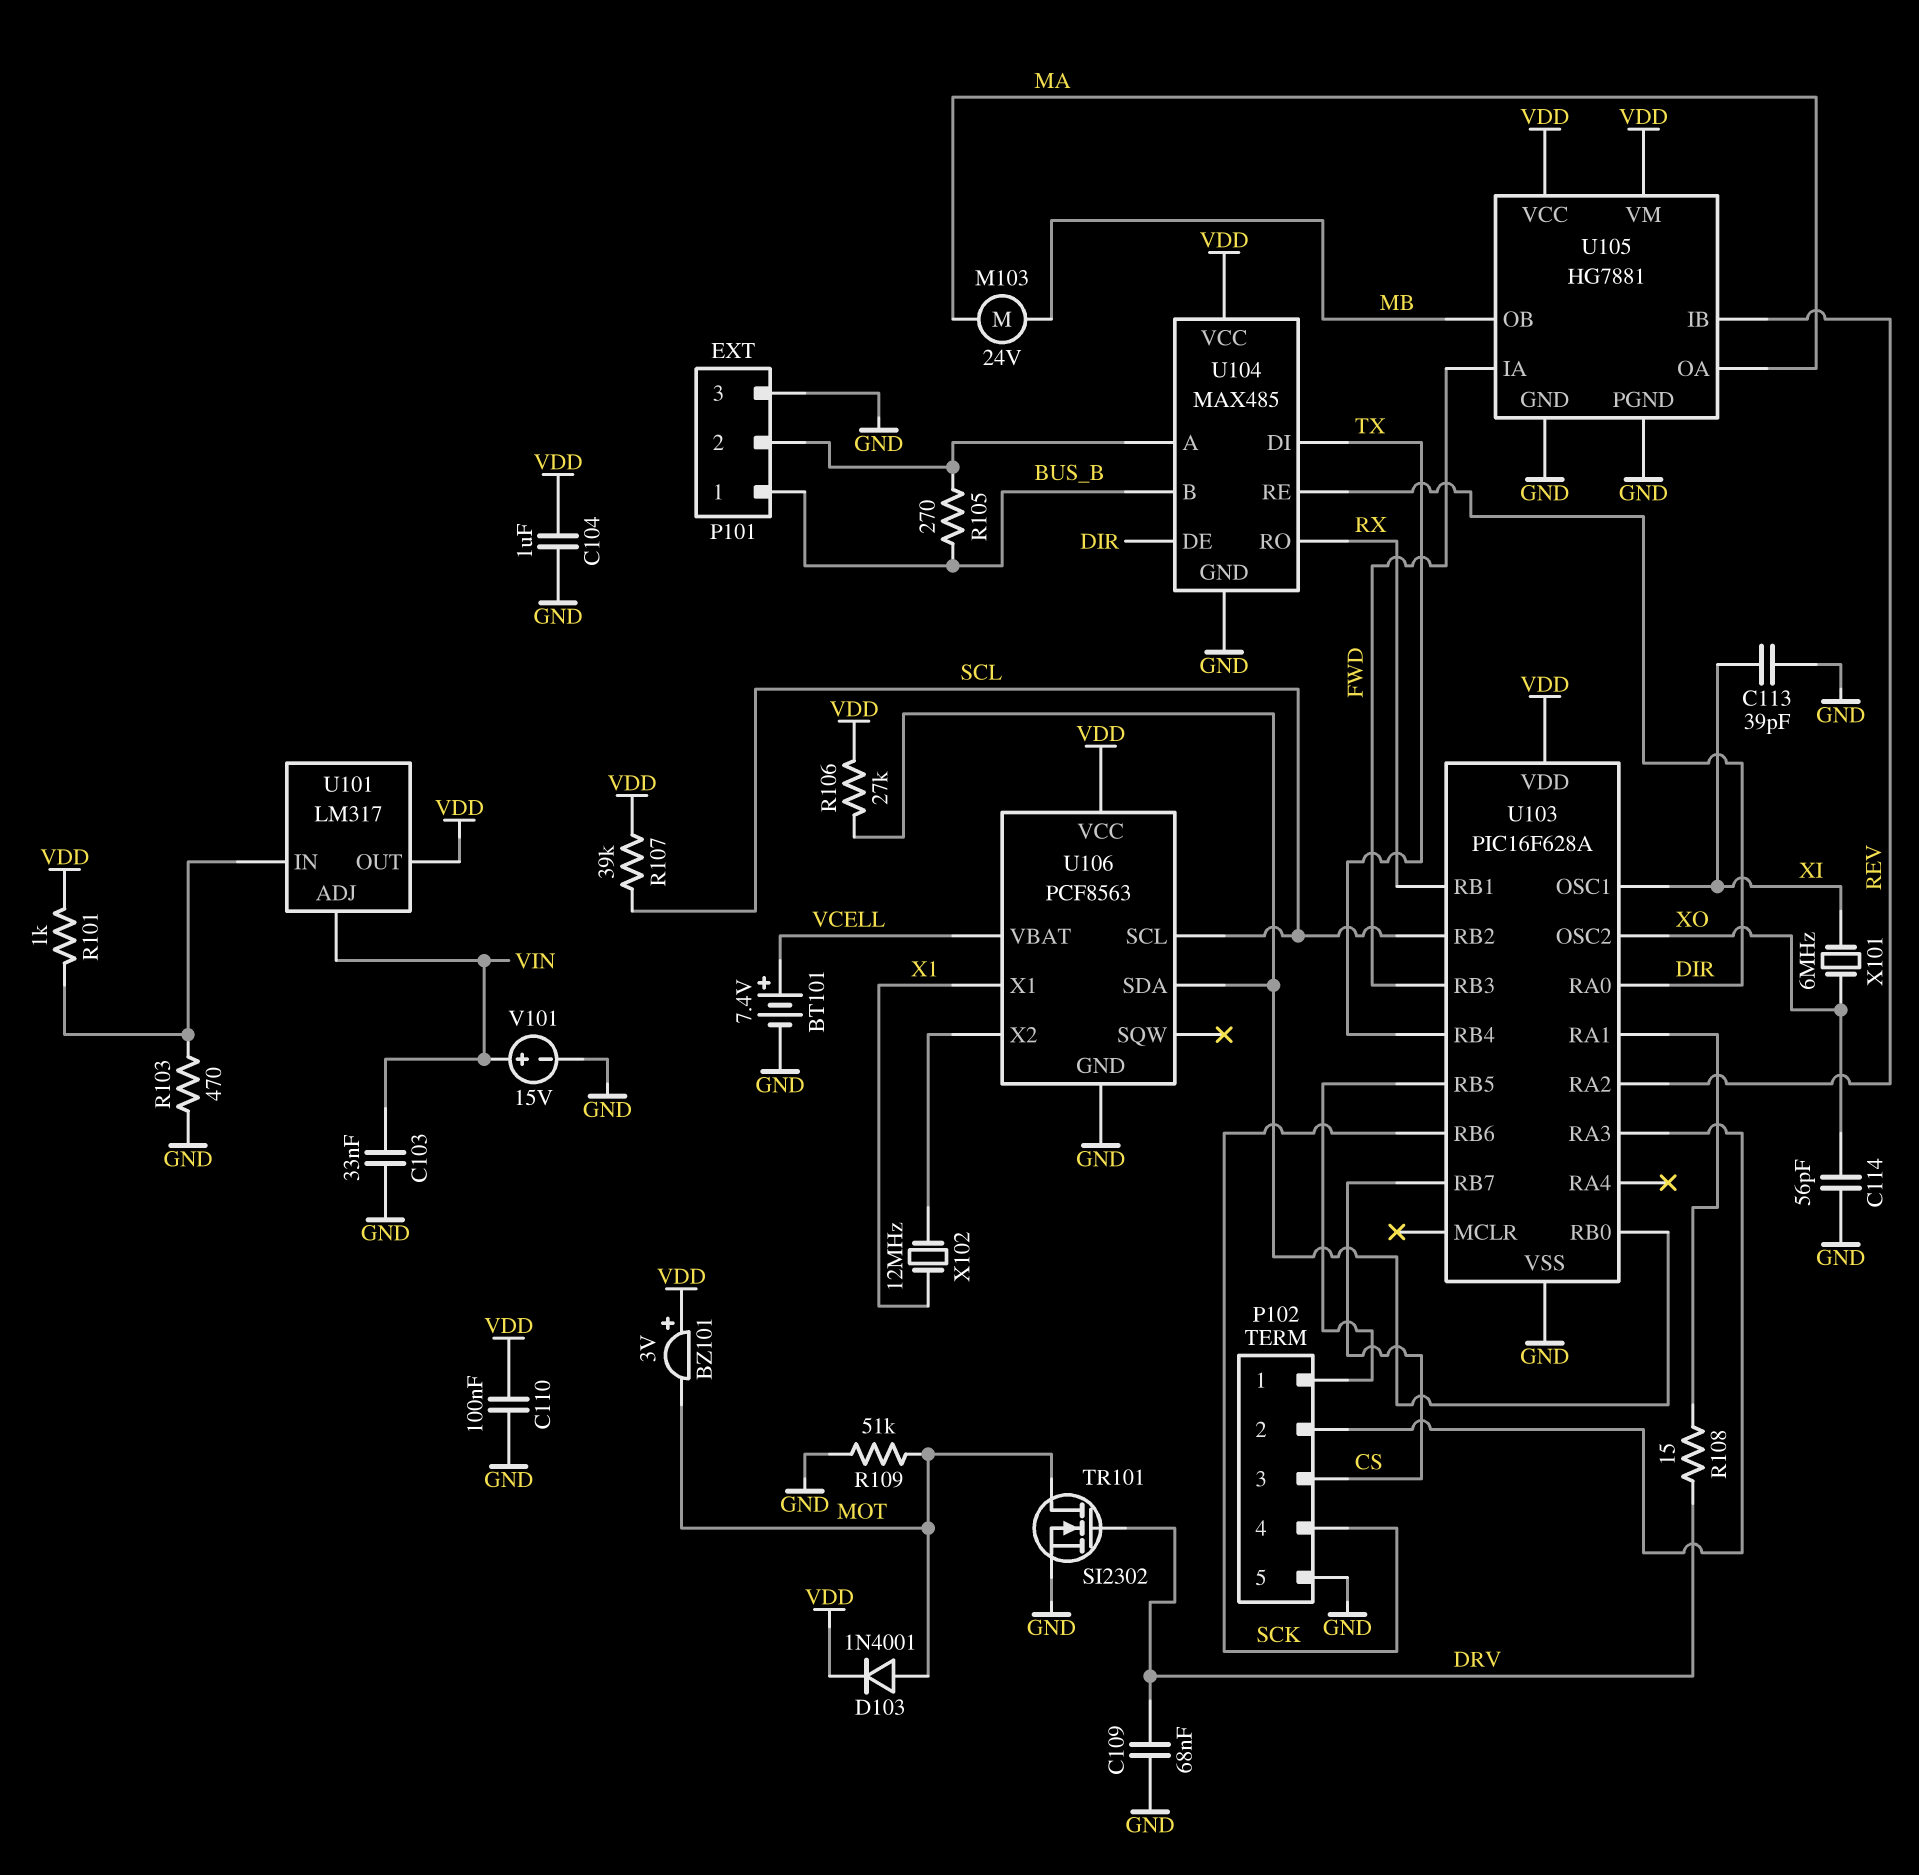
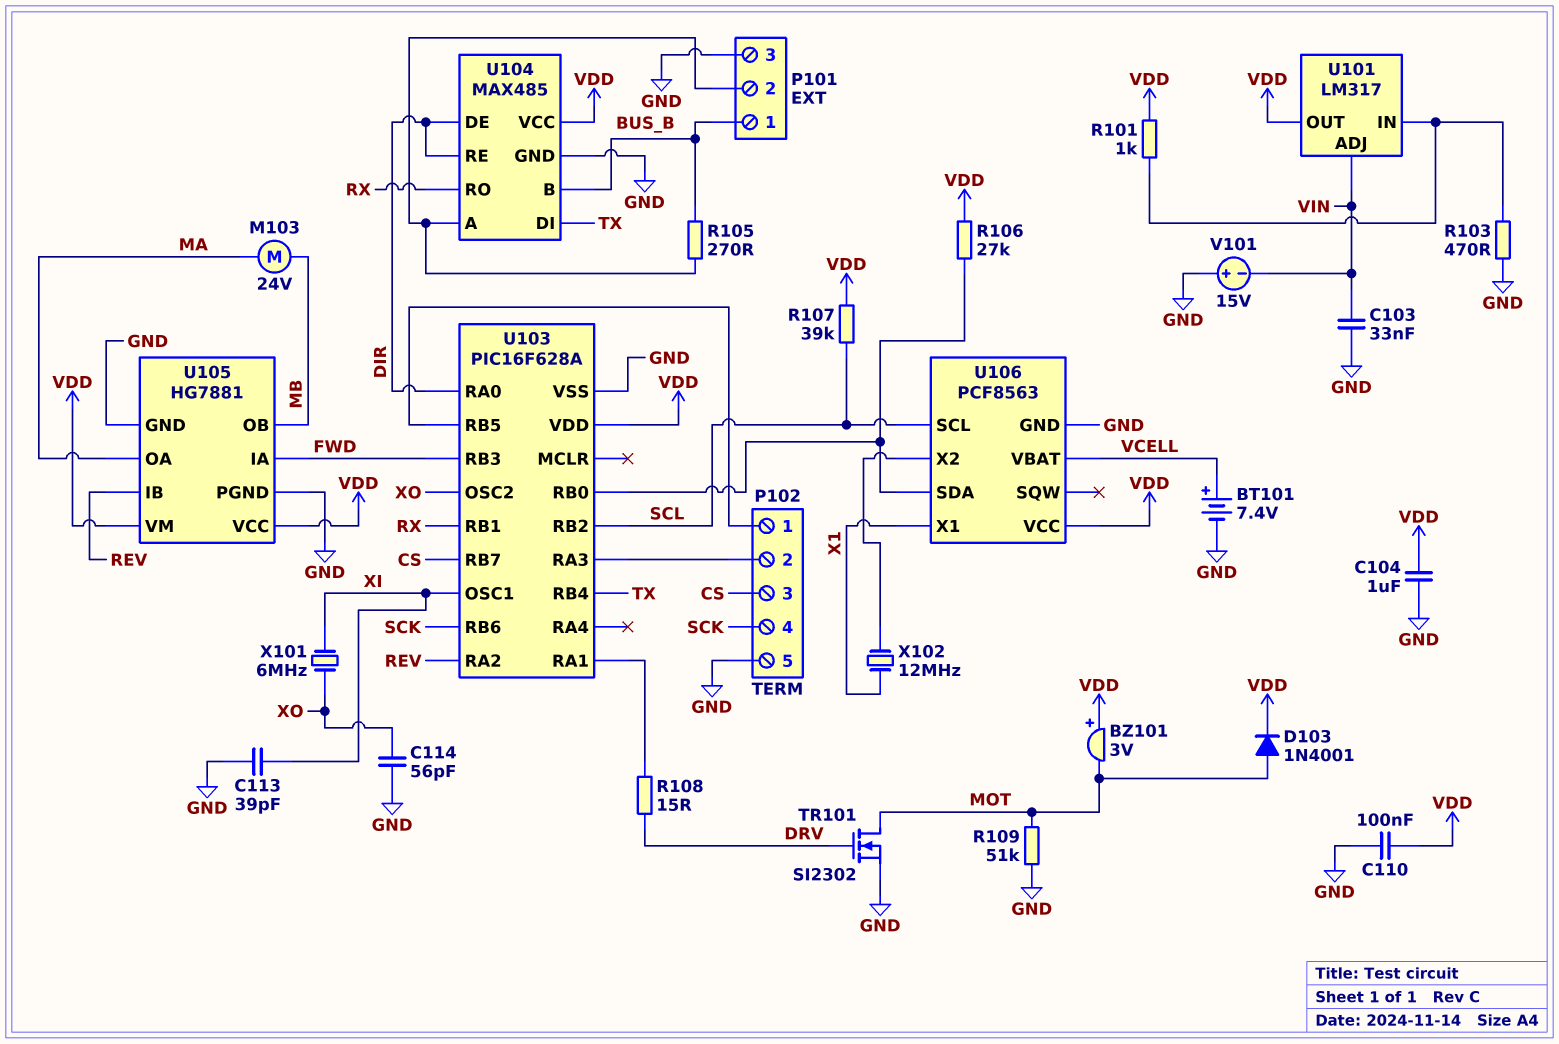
C109: 68nF (DRV, GND) -> none
V101: 15V (plus VIN, minus GND) -> 15V (plus GND, minus VIN)

